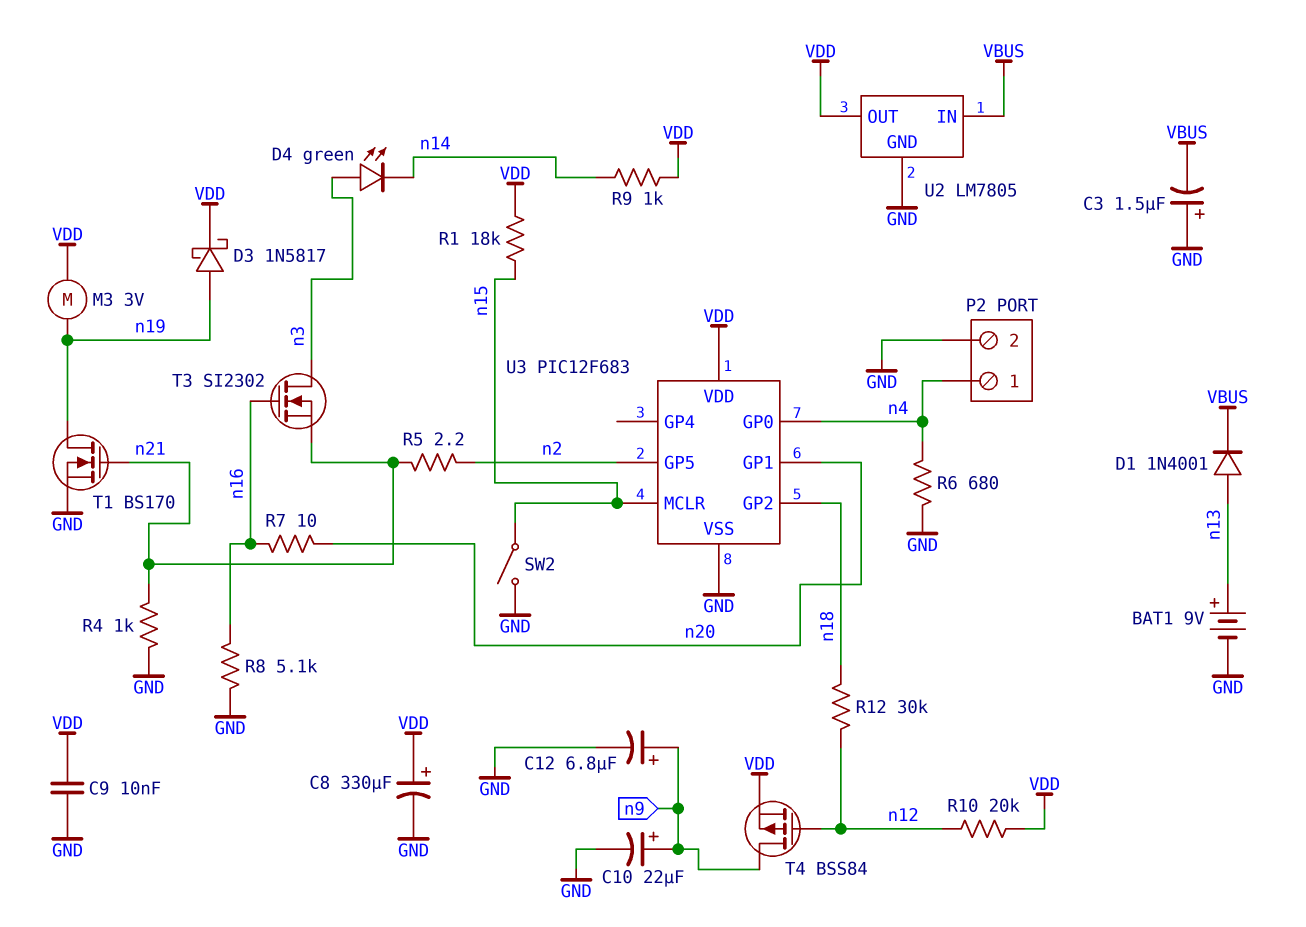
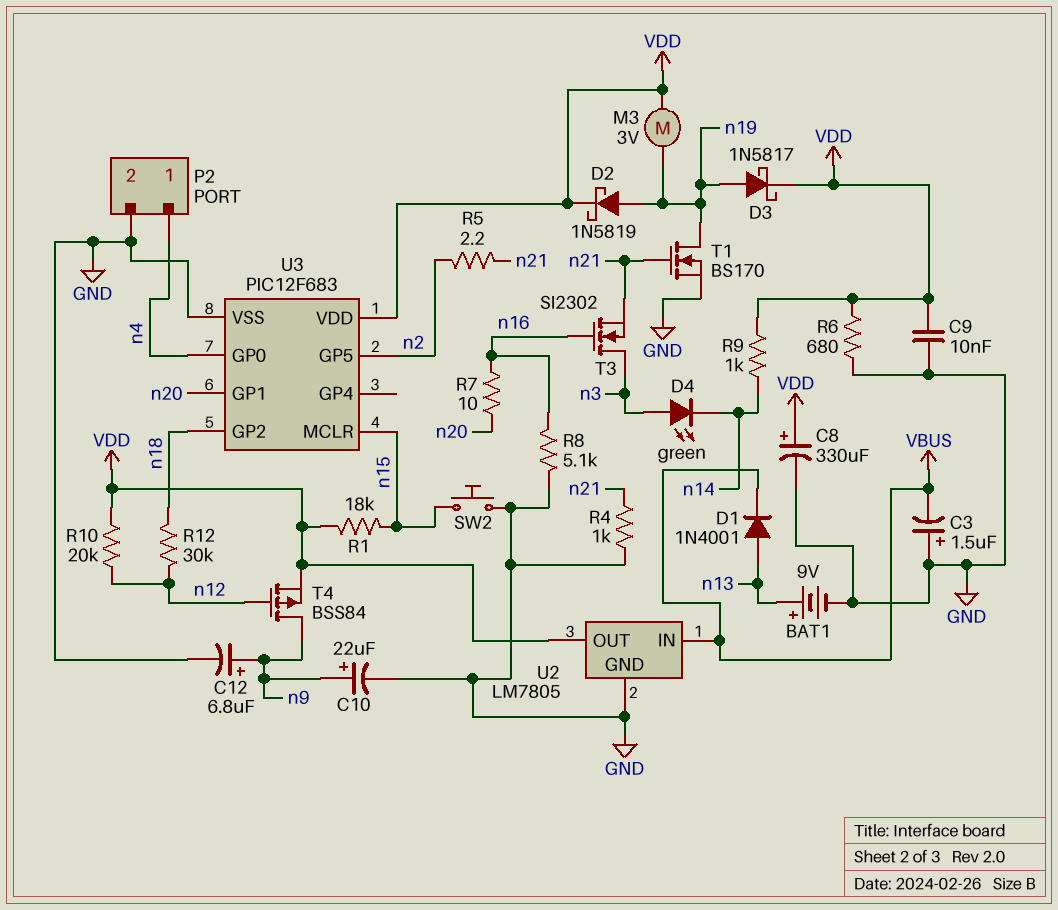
D2: none -> schottky 1N5819 (A n19, K VDD)
R6: 680 (GND, n4) -> 680 (GND, VDD)
SW2: switch (GND, n15) -> button (GND, n15)

